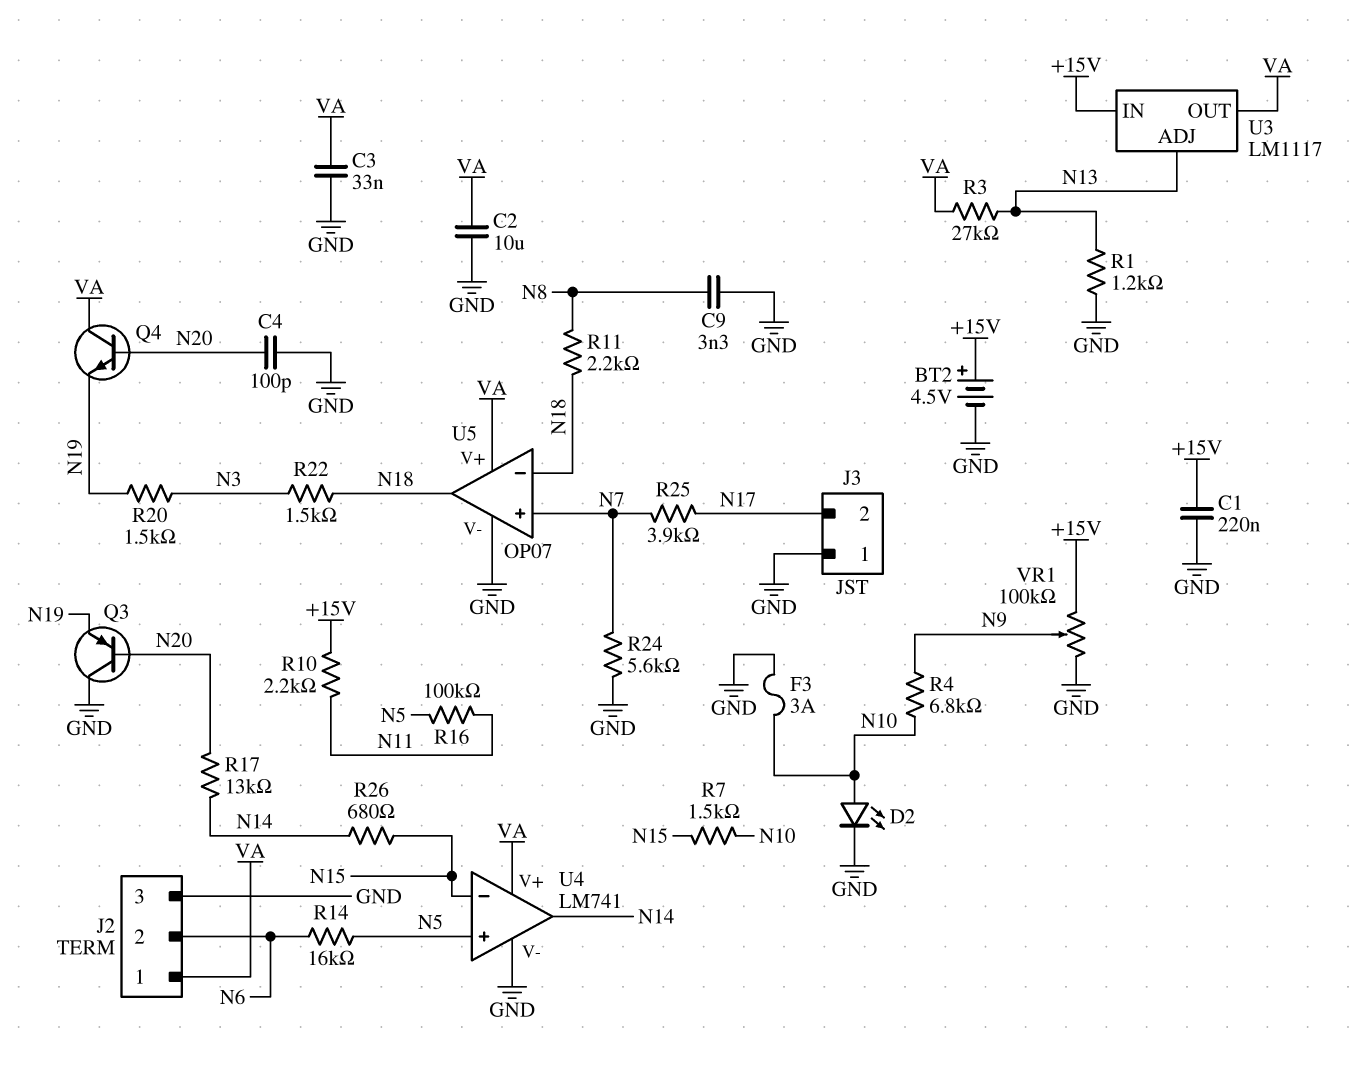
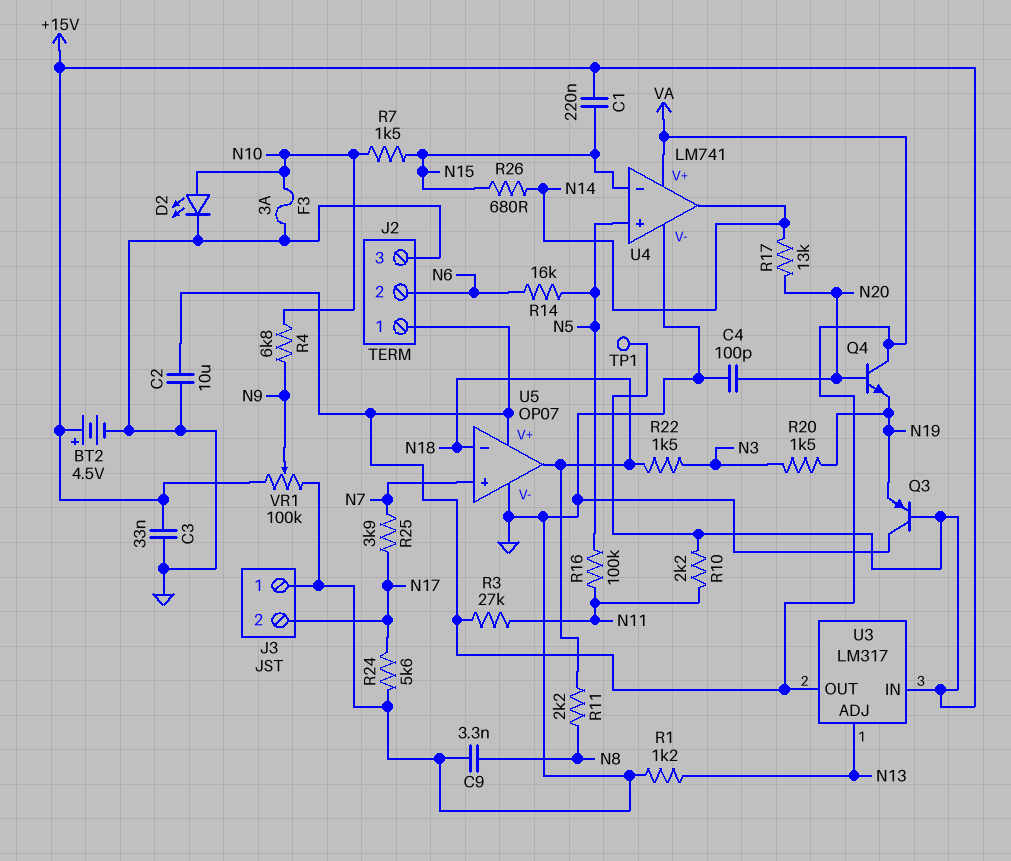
C1: 220nF (+15V, GND) -> 220nF (+15V, N15)
C3: 33nF (GND, VA) -> 33nF (+15V, GND)
Q3: PNP (B N20, C GND, E N19) -> PNP (B +15V, C GND, E N19)
R3: 27k (N13, VA) -> 27k (N11, VA)
R24: 5.6k (GND, N7) -> 5.6k (GND, N17)
TP1: none -> test point (+15V)
U3: LM1117 -> LM317

